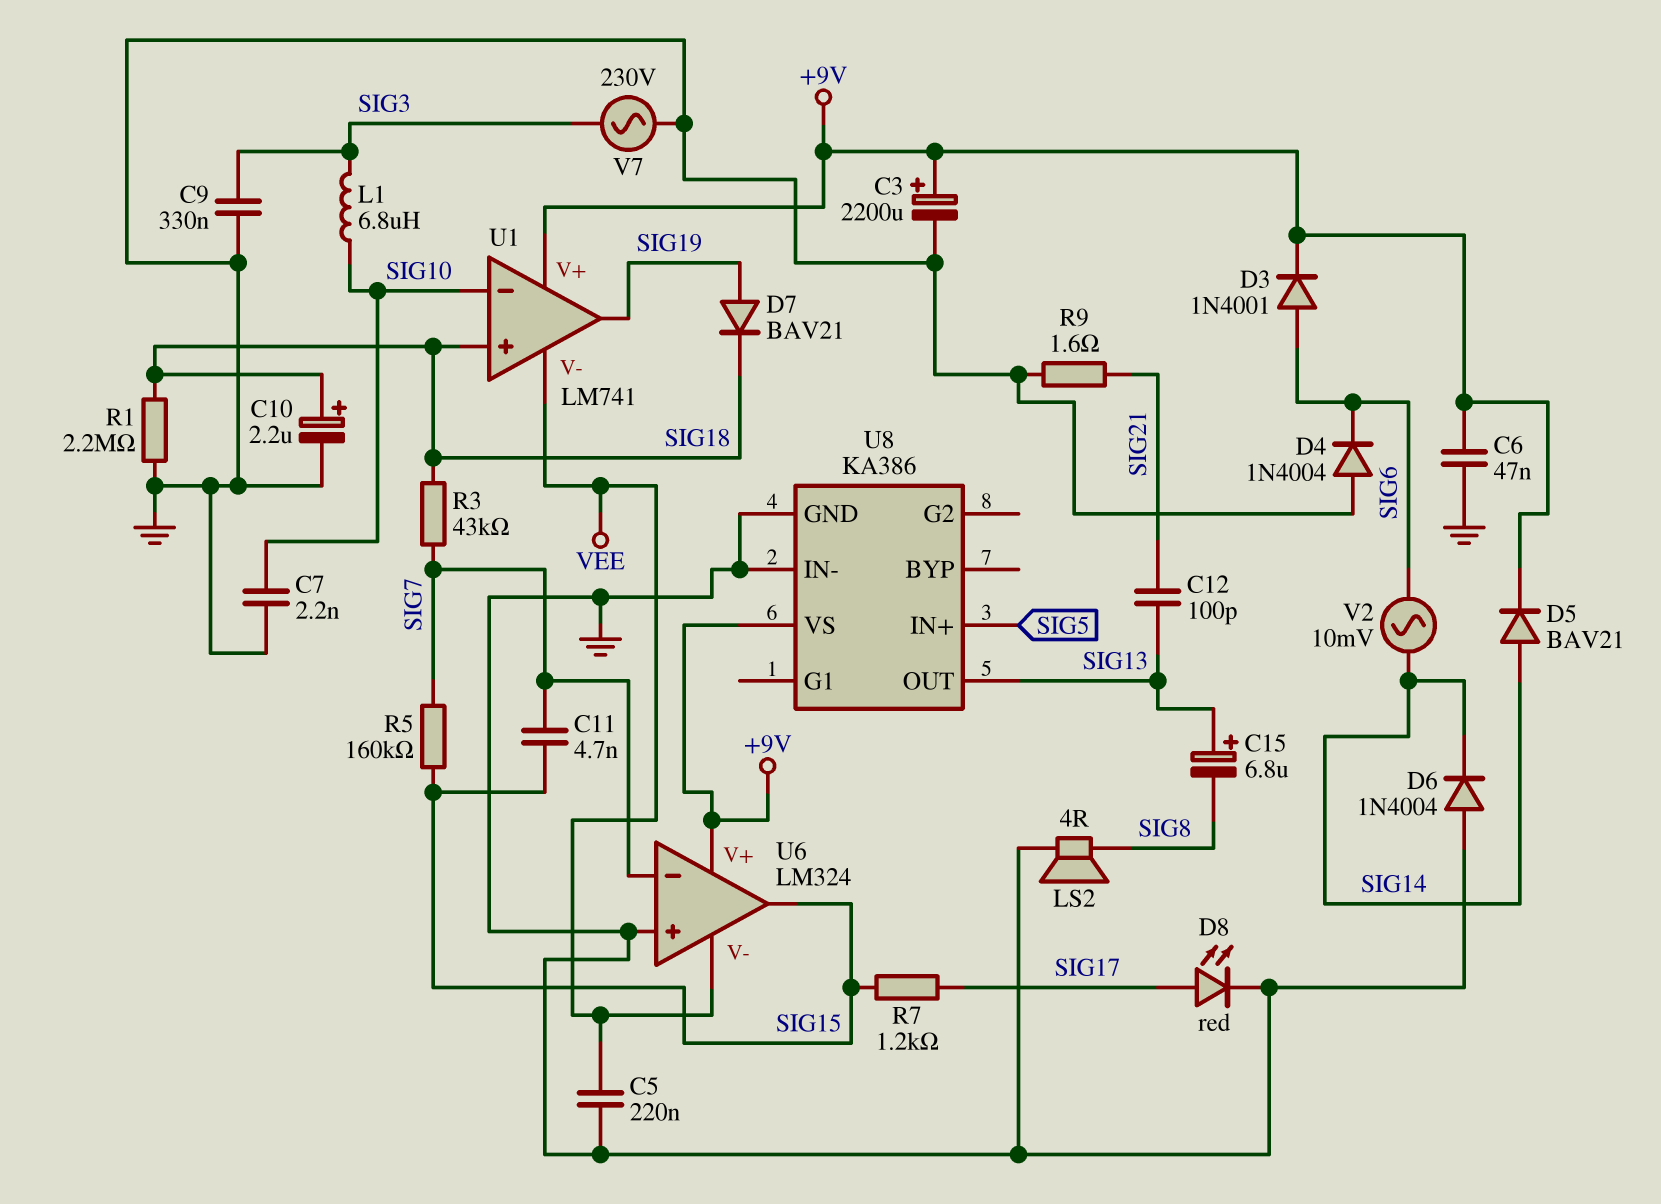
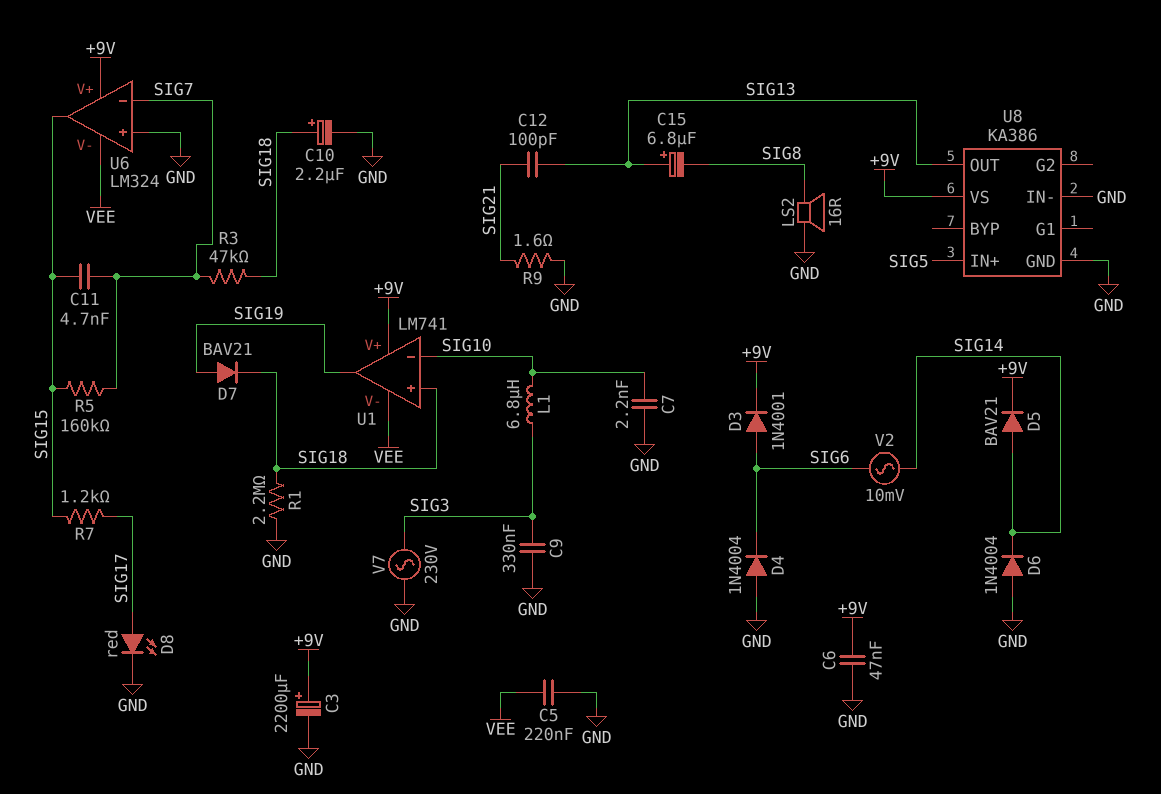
LS2: speaker 4R (GND, SIG8) -> speaker 16R (GND, SIG8)
R3: 43k (SIG7, SIG18) -> 47k (SIG7, SIG18)

